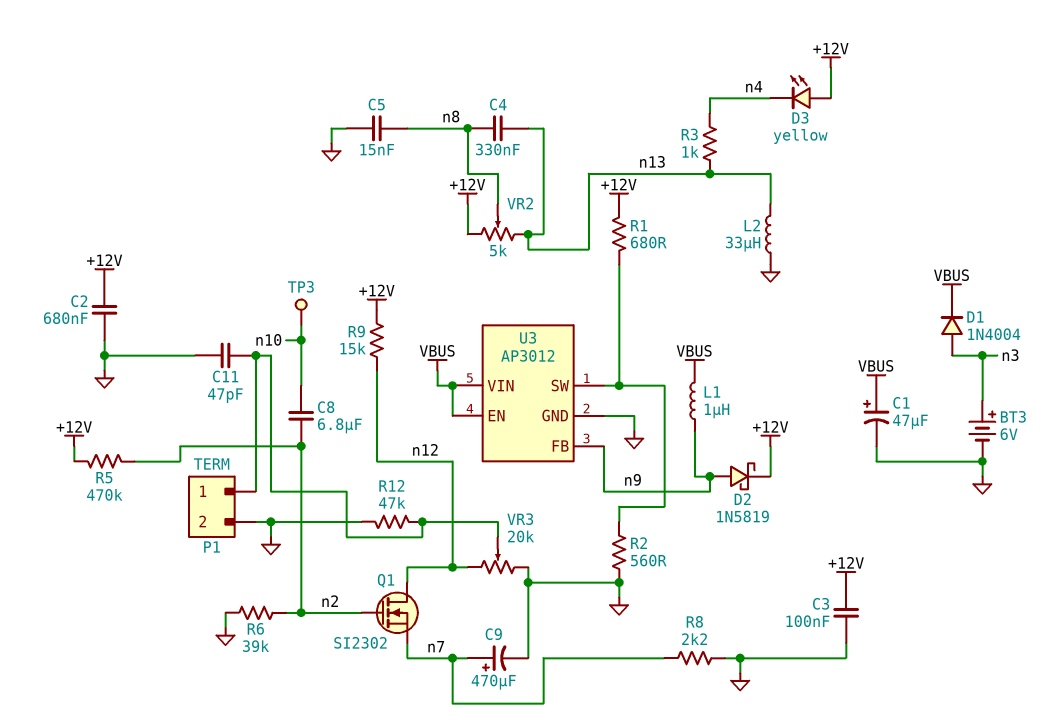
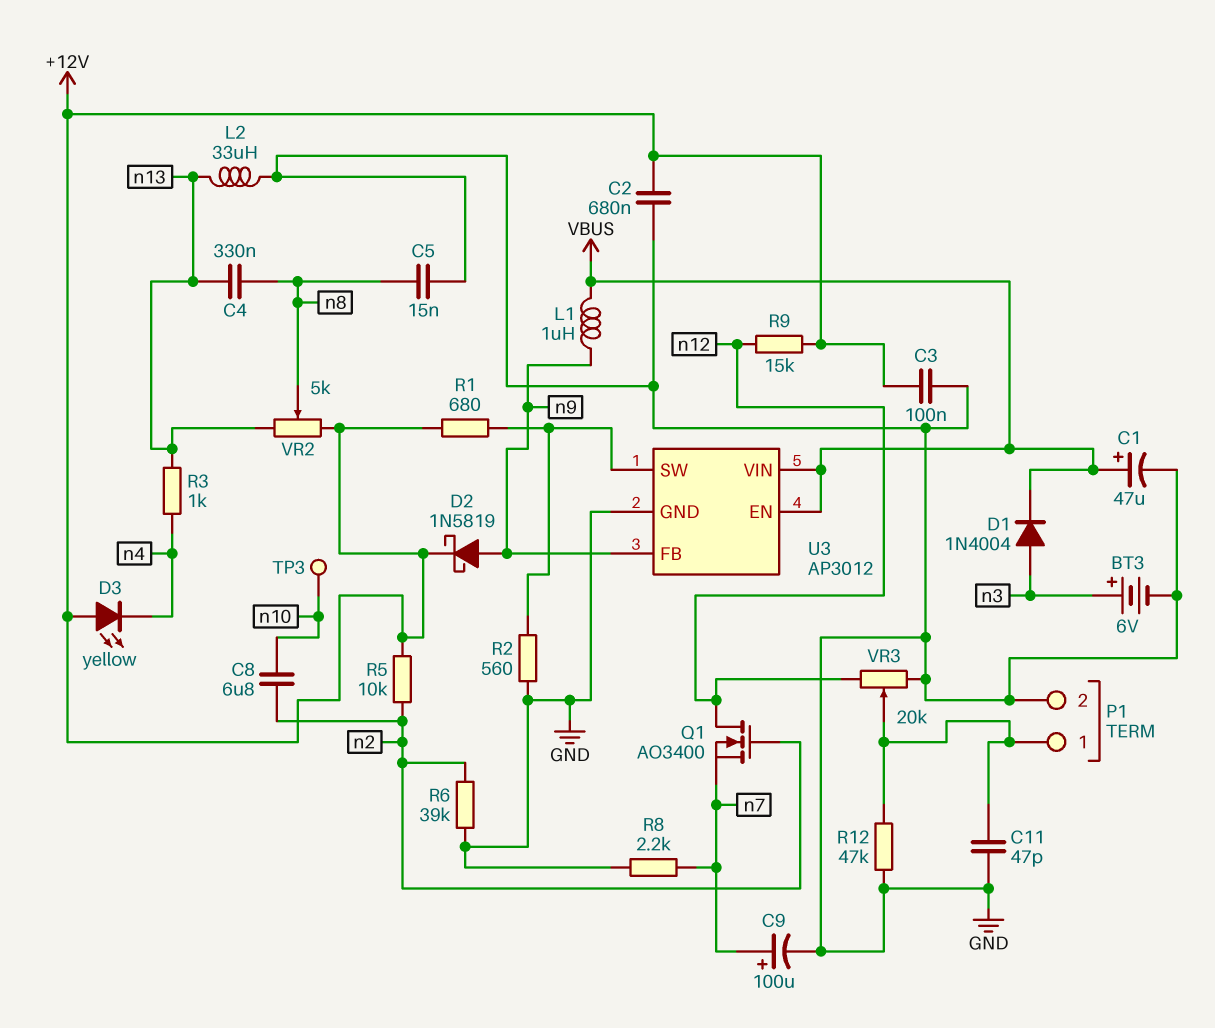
C9: 470uF (plus n7, minus GND) -> 100uF (plus n7, minus GND)
Q1: NMOS SI2302 (G n2, D n12, S n7) -> NMOS AO3400 (G n2, D n12, S n7)
R5: 470k (+12V, n2) -> 10k (+12V, n2)

